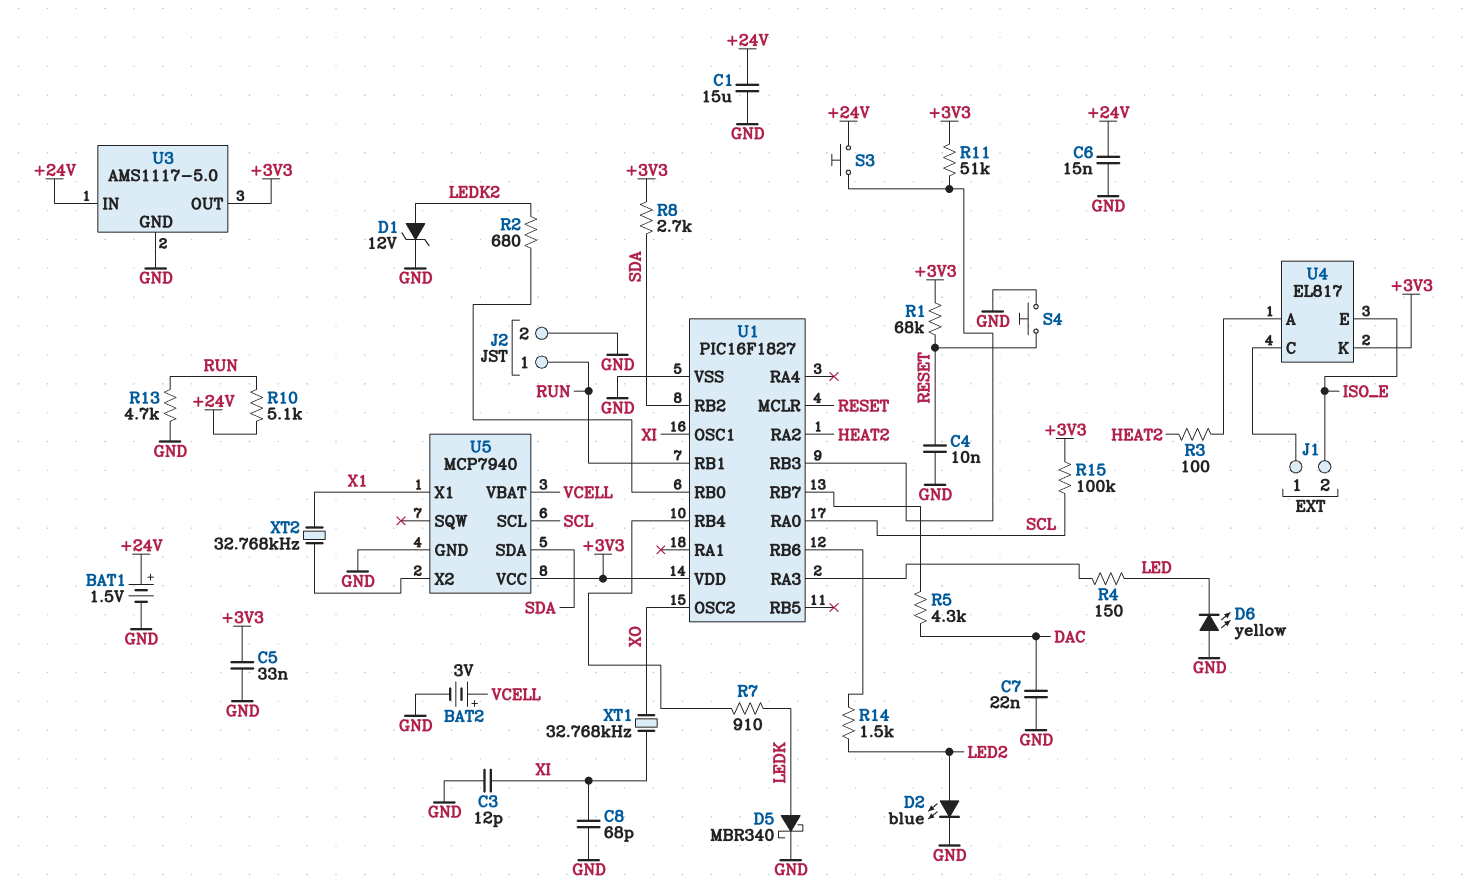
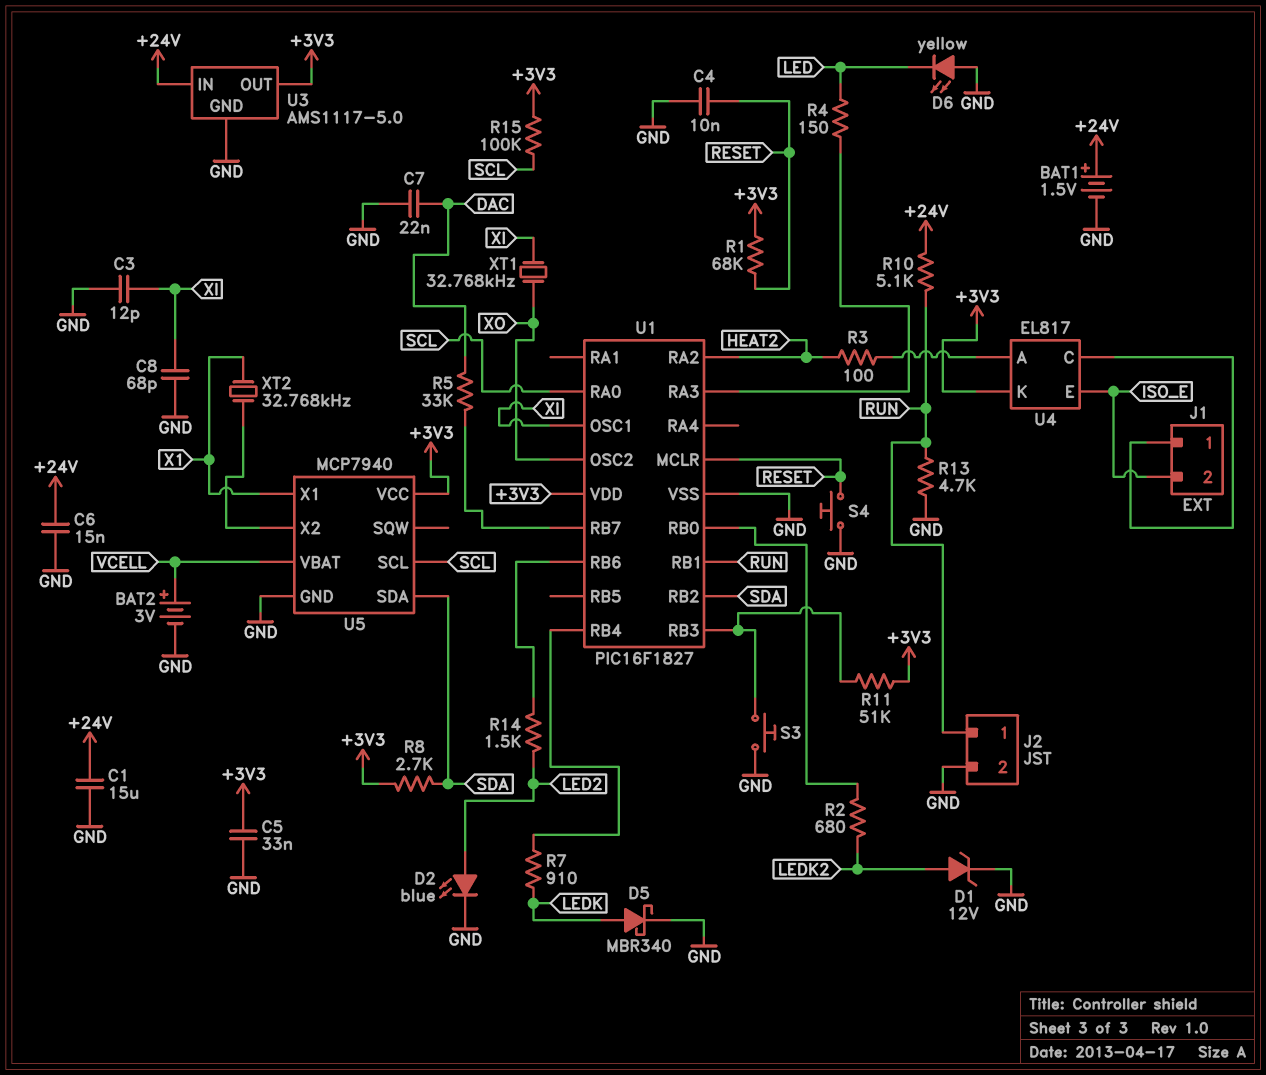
R5: 4.3k (DAC, U1/RB7) -> 33k (DAC, U1/RB7)
S3: button (+24V, U1/RB3) -> button (GND, U1/RB3)

